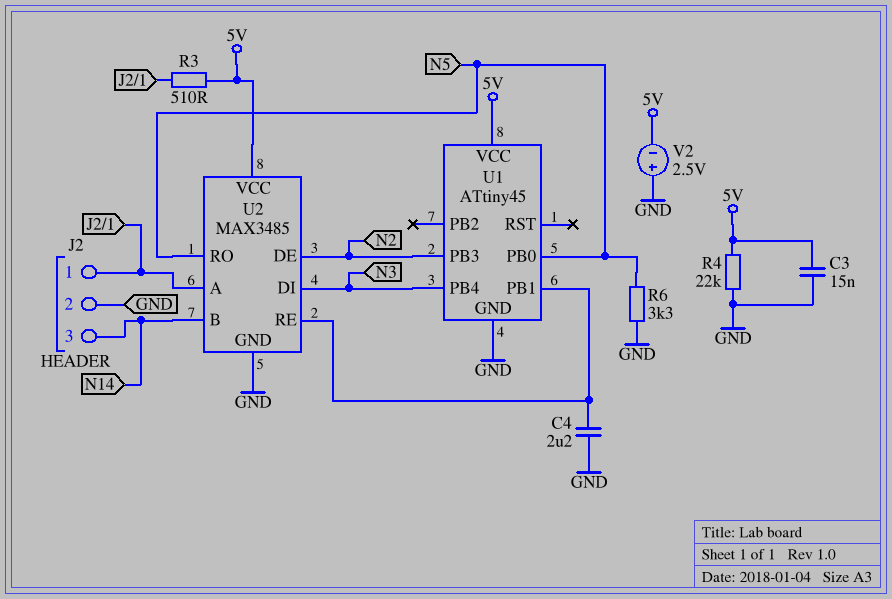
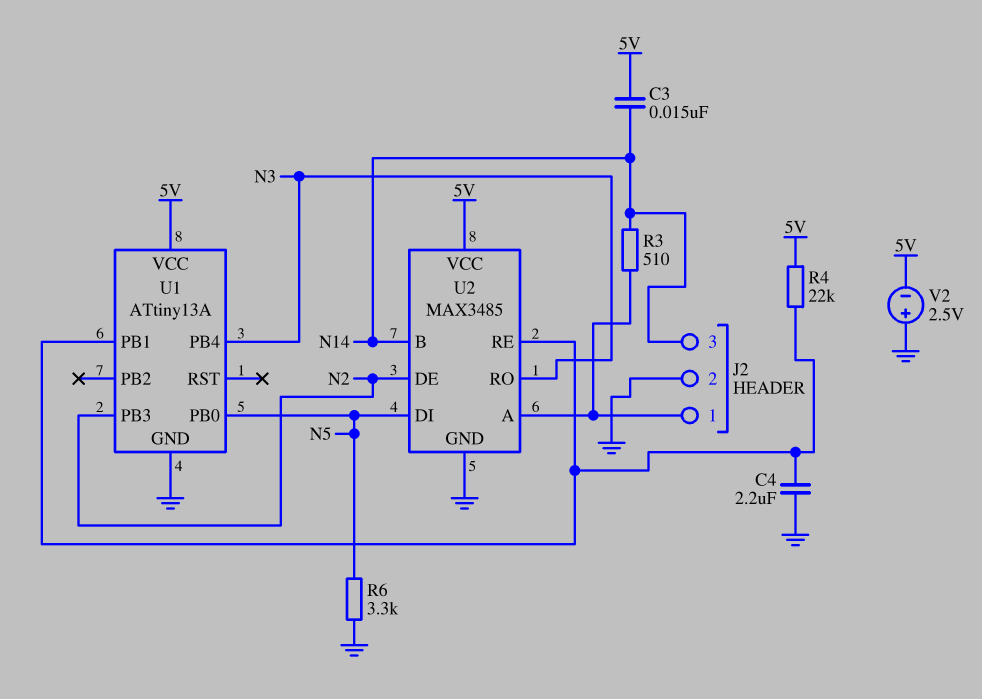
C3: 15nF (5V, GND) -> 15nF (5V, N14)
R3: 510 (5V, J2/1) -> 510 (J2/1, N14)
R4: 22k (5V, GND) -> 22k (5V, U1/PB1)
U1: ATtiny45 -> ATtiny13A
U2 pin DI: N3 -> N5
U2 pin RO: N5 -> N3

